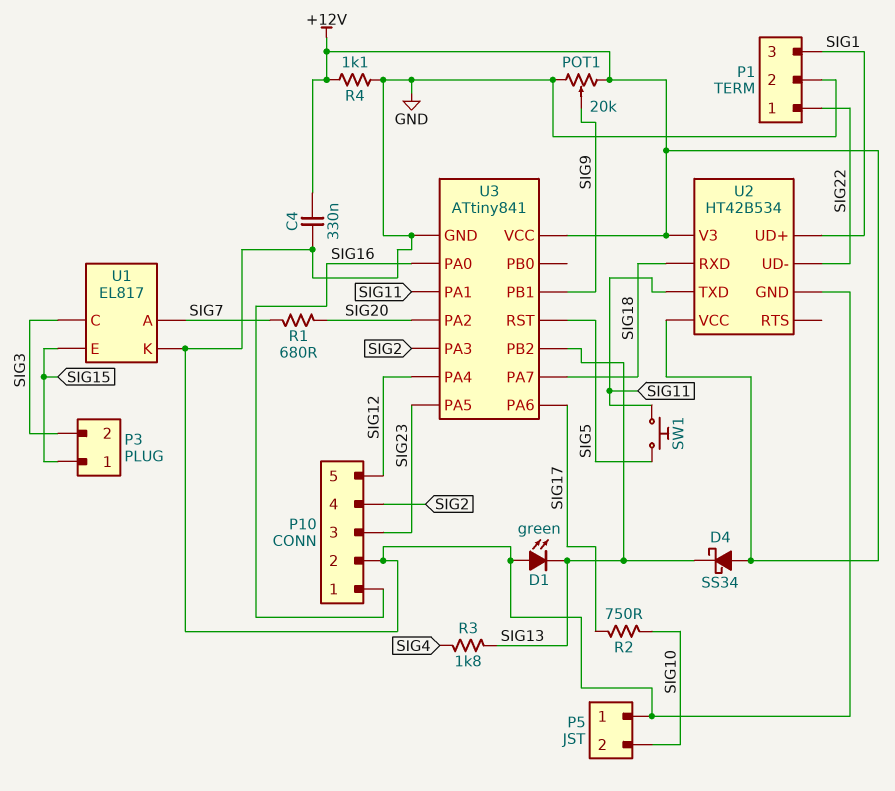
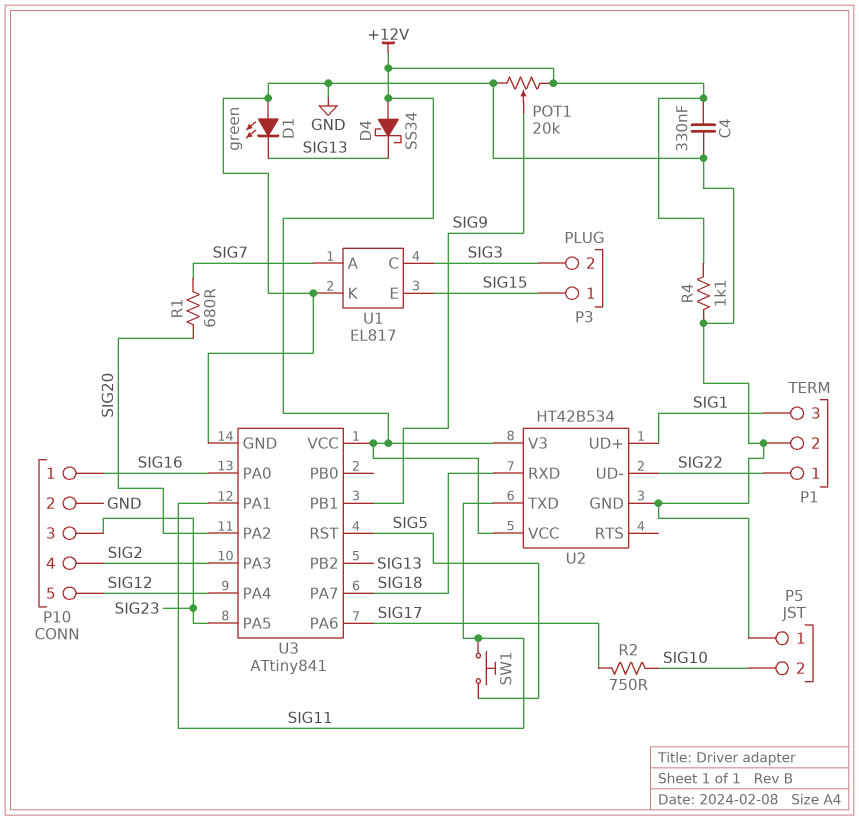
R3: 1.8k (SIG4, SIG13) -> none

